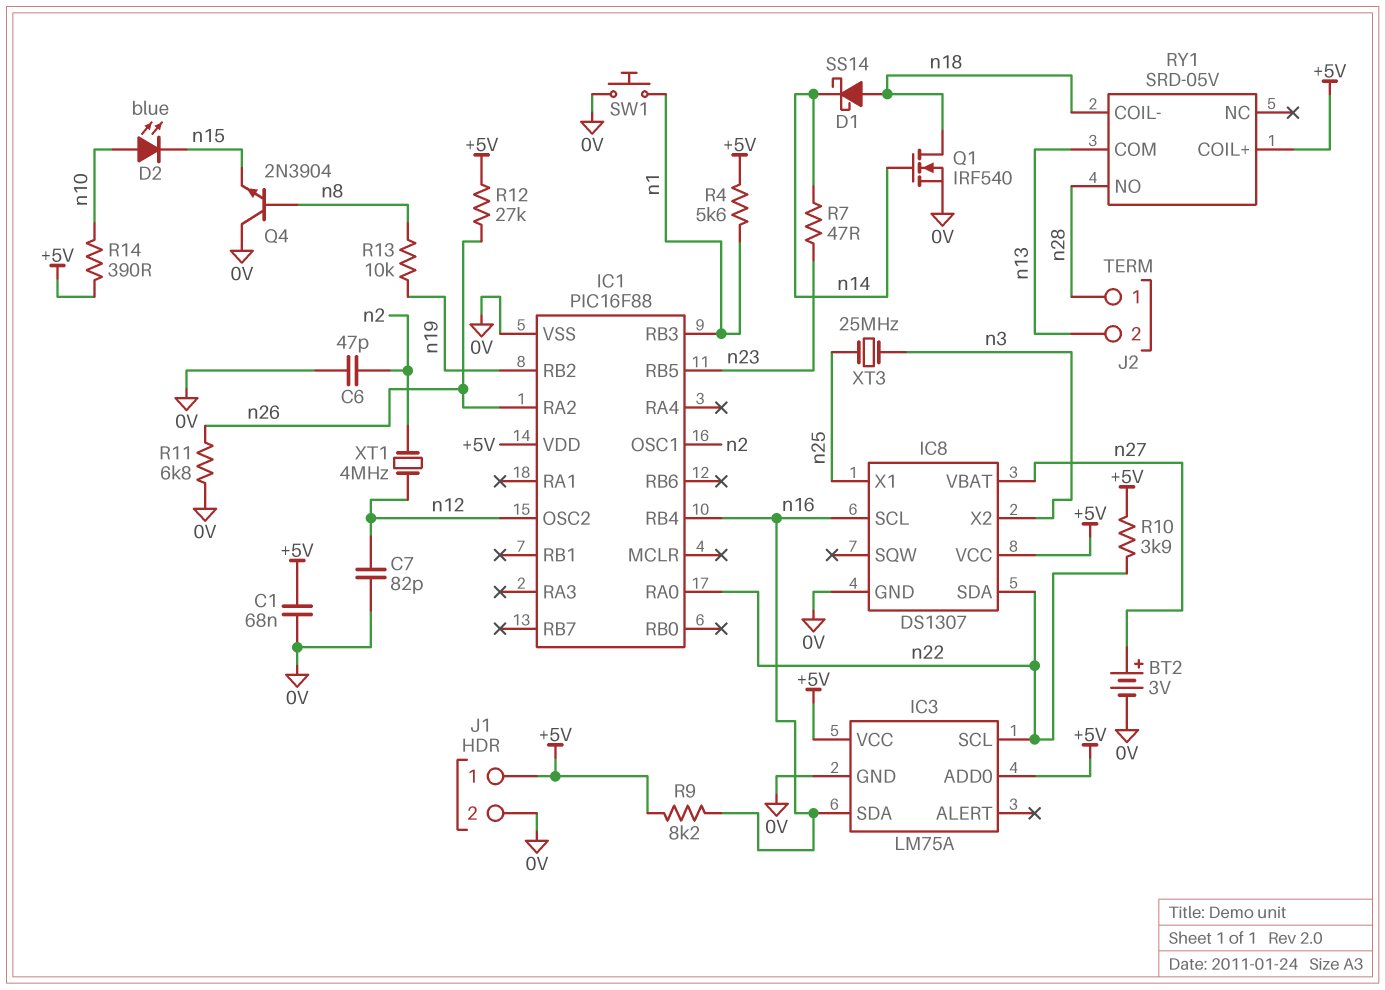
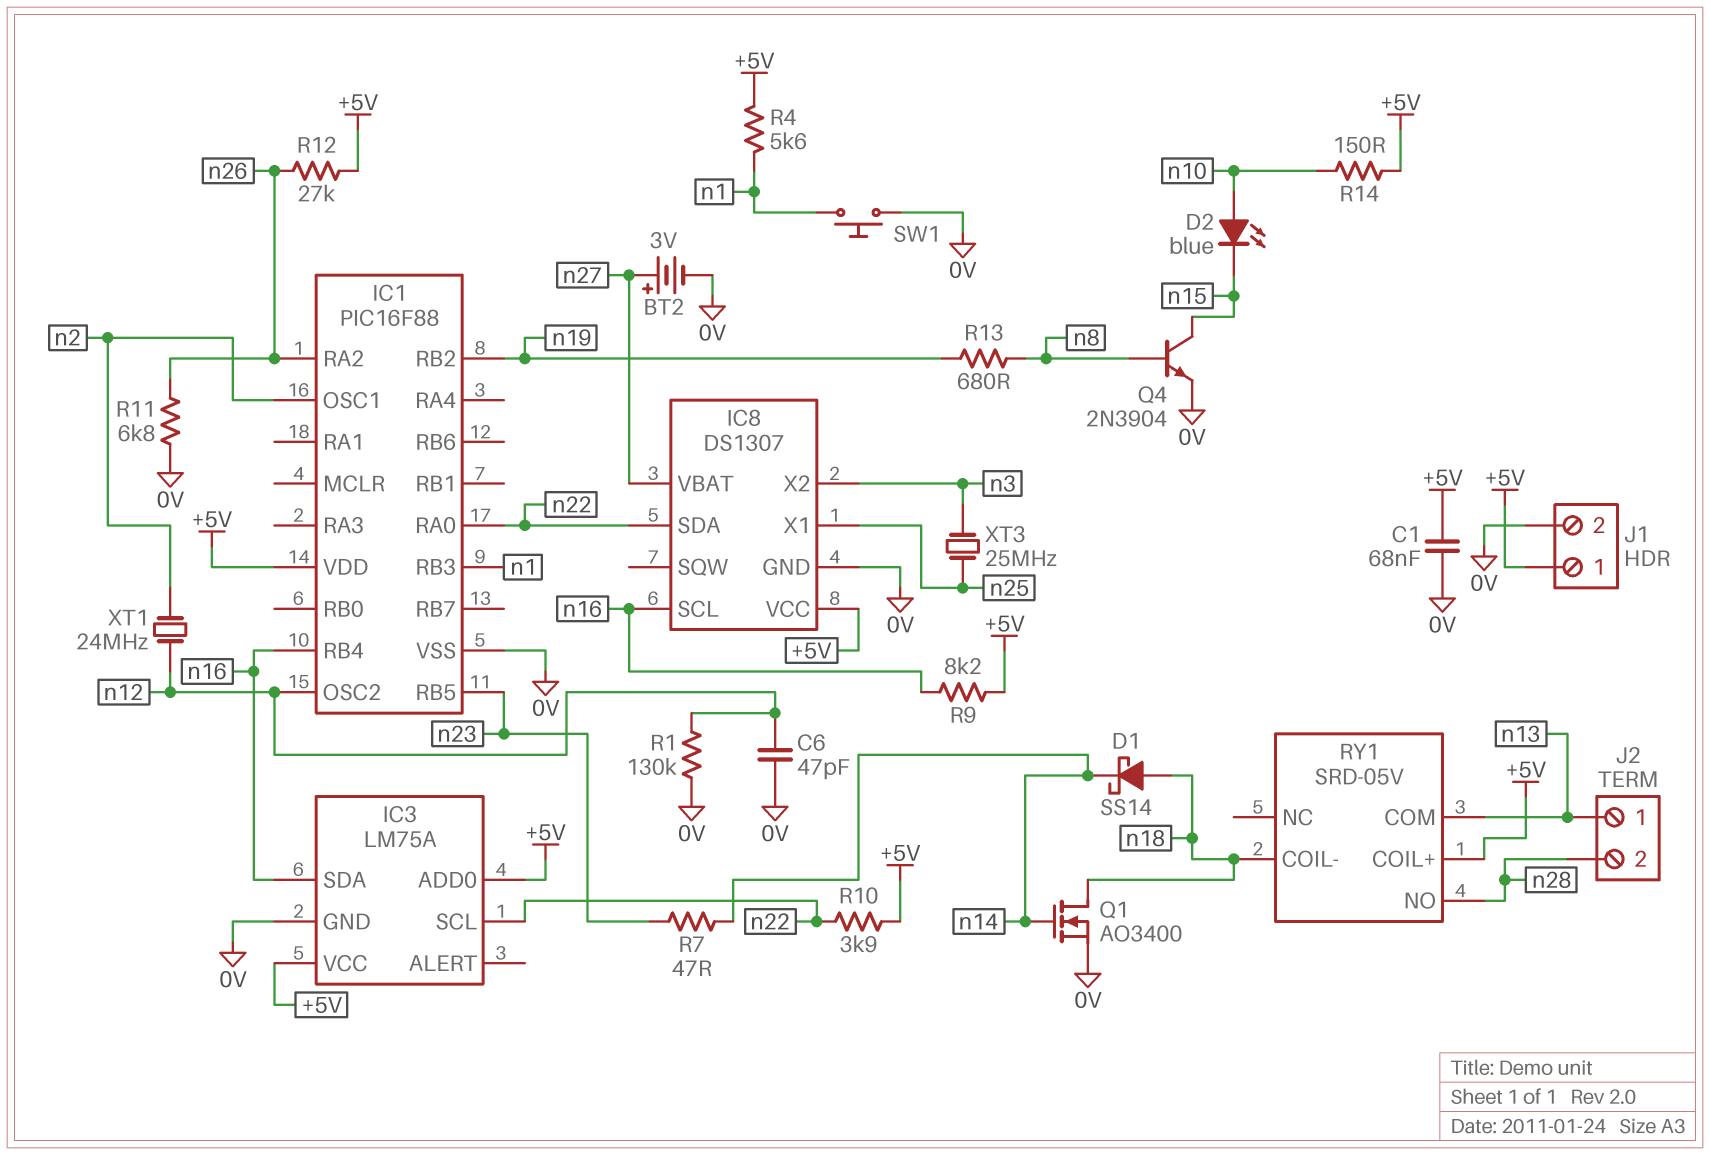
C6: 47pF (0V, n2) -> 47pF (0V, n12)
C7: 82pF (0V, n12) -> none
J2 pin 1: n28 -> n13
J2 pin 2: n13 -> n28
Q1: NMOS IRF540 (G n14, D n18, S 0V) -> NMOS AO3400 (G n14, D n18, S 0V)
Q4: NPN 2N3904 (B n8, C 0V, E n15) -> NPN 2N3904 (B n8, C n15, E 0V)
R1: none -> 130k (0V, n12)
R13: 10k (n8, n19) -> 680 (n8, n19)
R14: 390 (+5V, n10) -> 150 (+5V, n10)
XT1: 4MHz (n2, n12) -> 24MHz (n2, n12)

